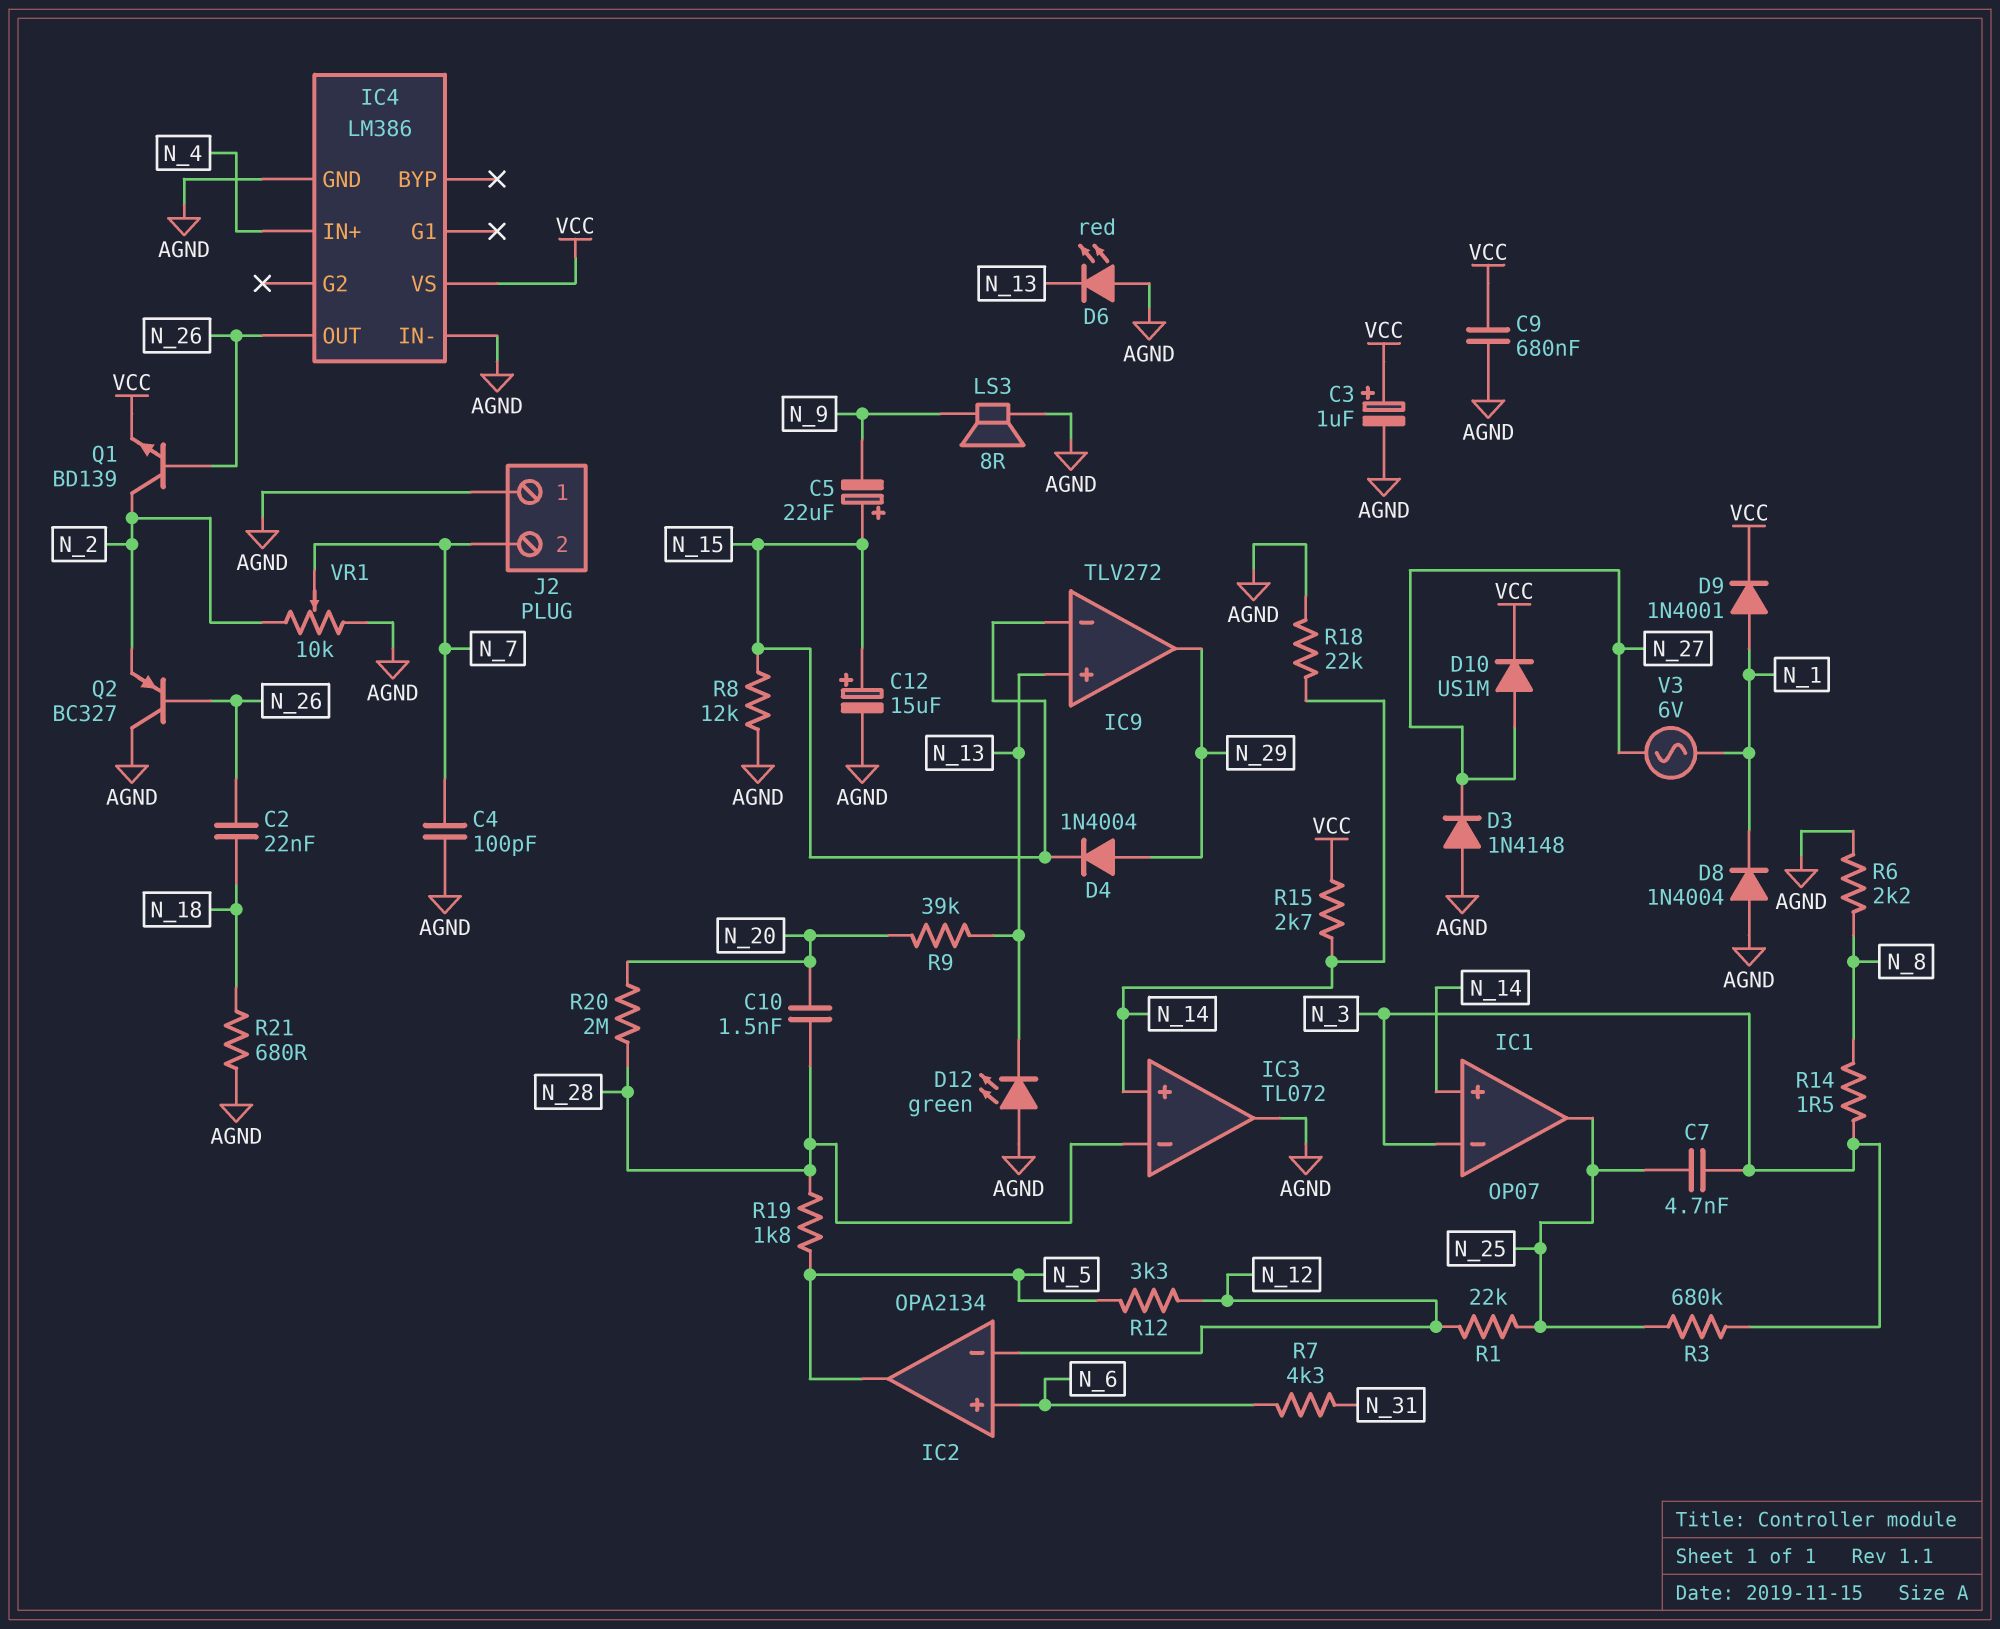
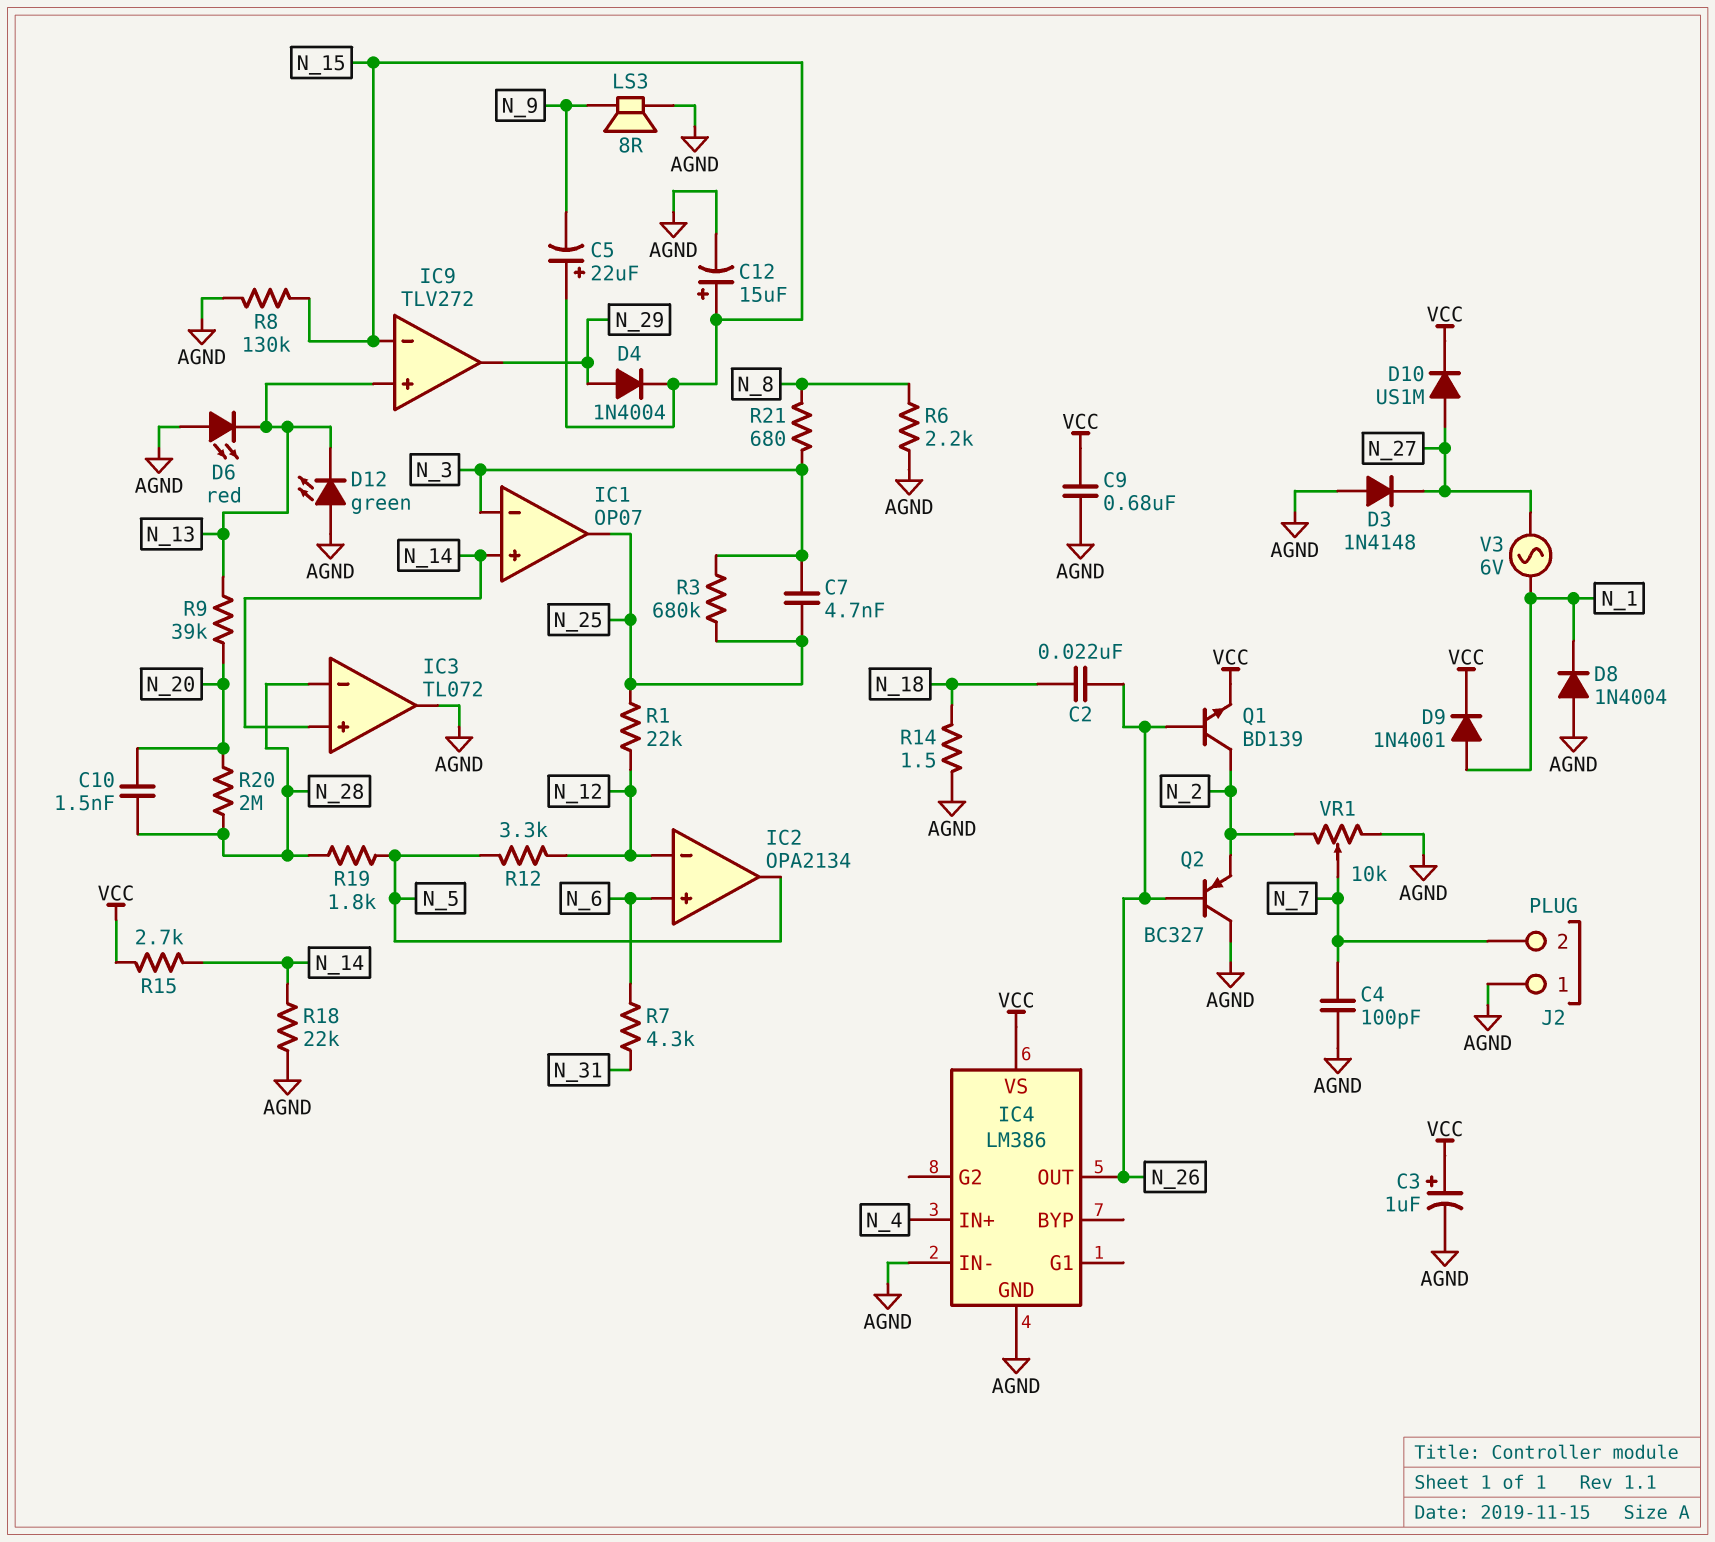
R8: 12k (AGND, N_15) -> 130k (AGND, N_15)
R14: 1.5 (N_3, N_8) -> 1.5 (AGND, N_18)
R21: 680 (AGND, N_18) -> 680 (N_3, N_8)

